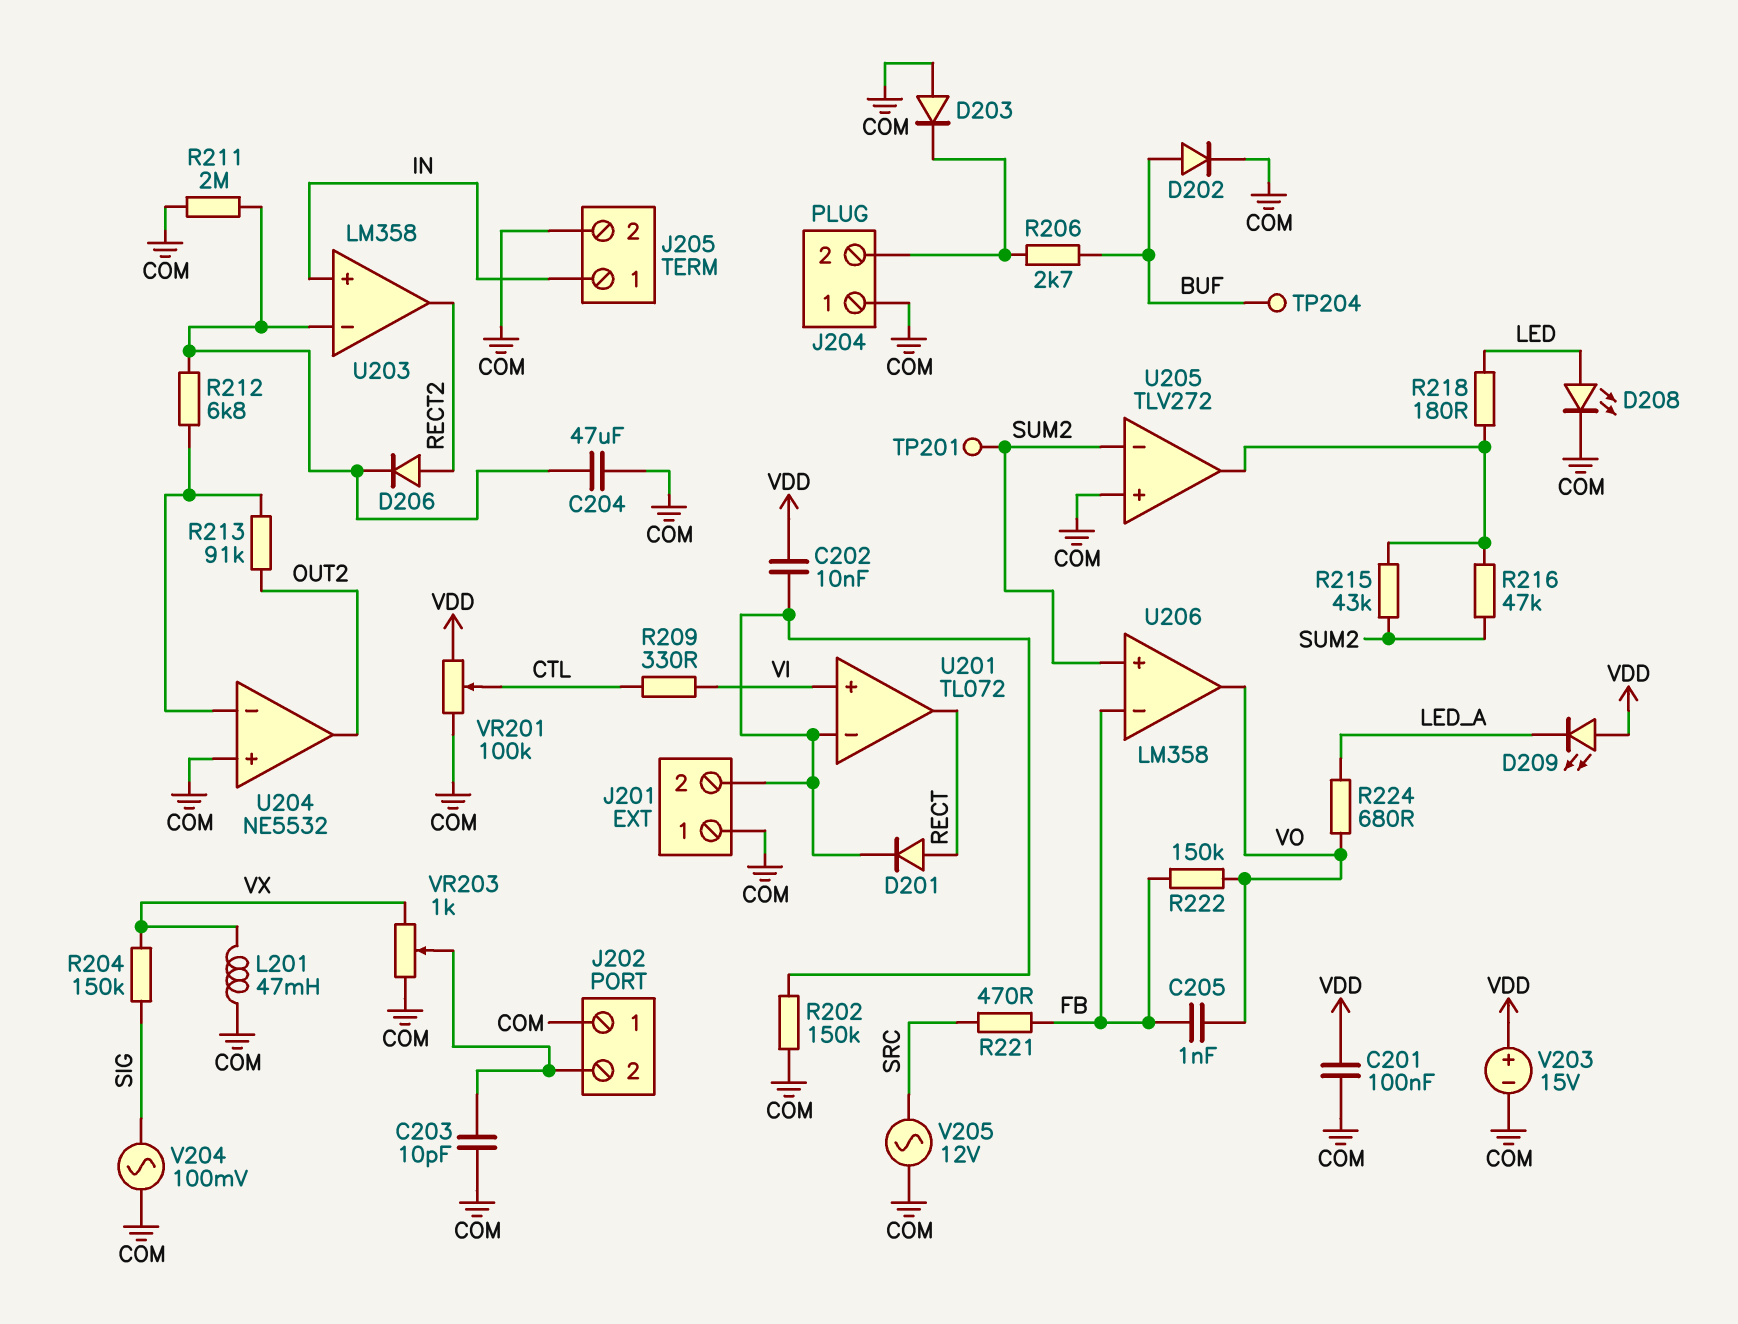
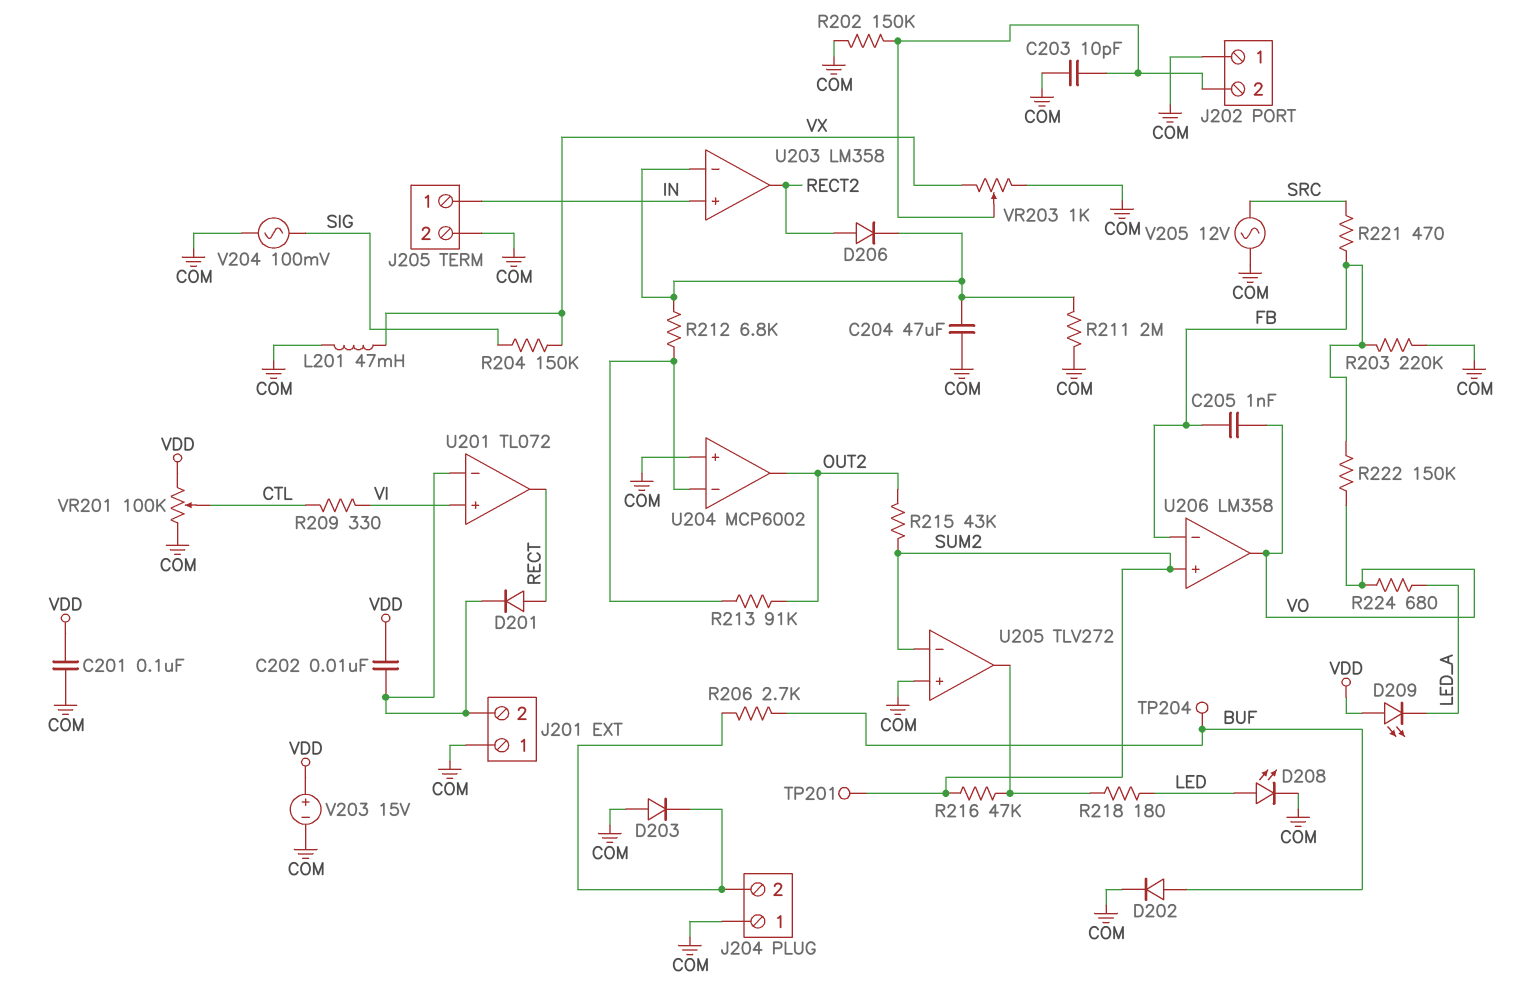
R202: 150k (COM, J201/2) -> 150k (COM, J202/2)
R203: none -> 220k (COM, FB)
R215: 43k (SUM2, U205/out) -> 43k (OUT2, SUM2)
U204: NE5532 -> MCP6002

